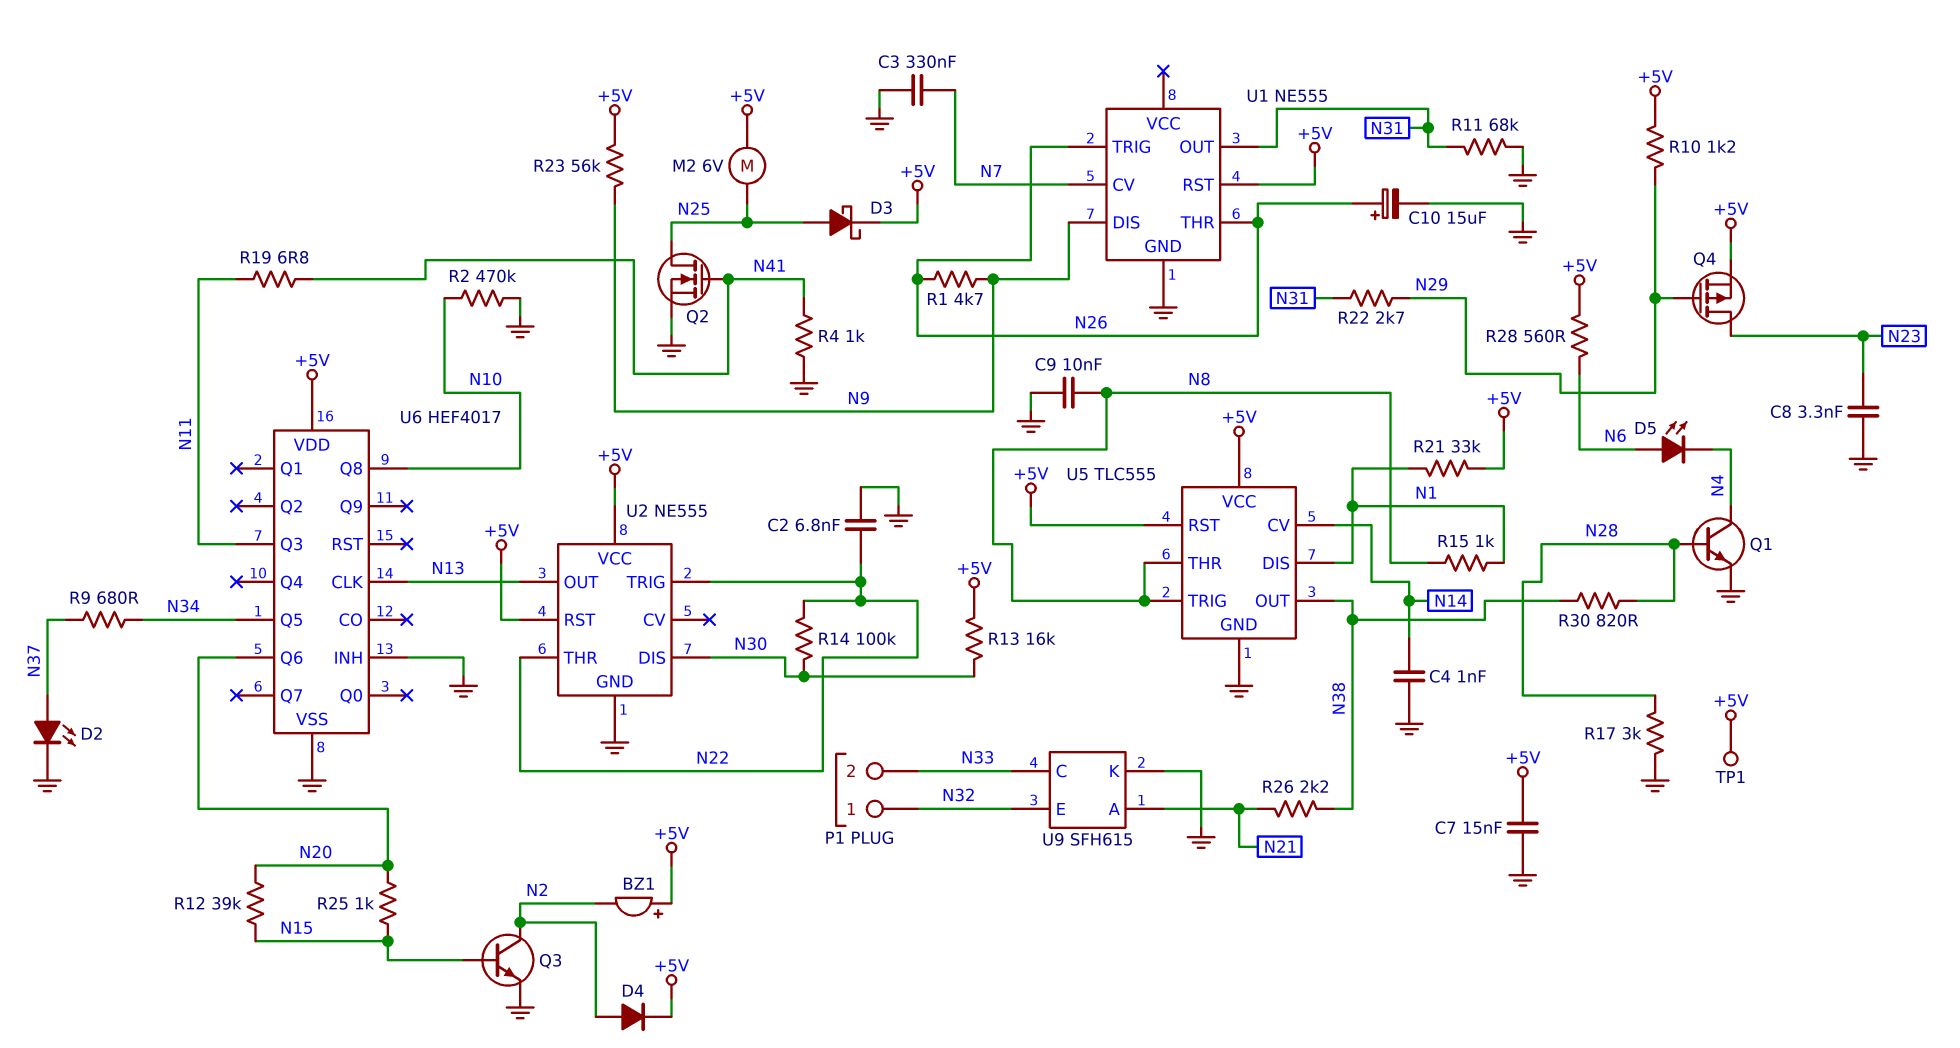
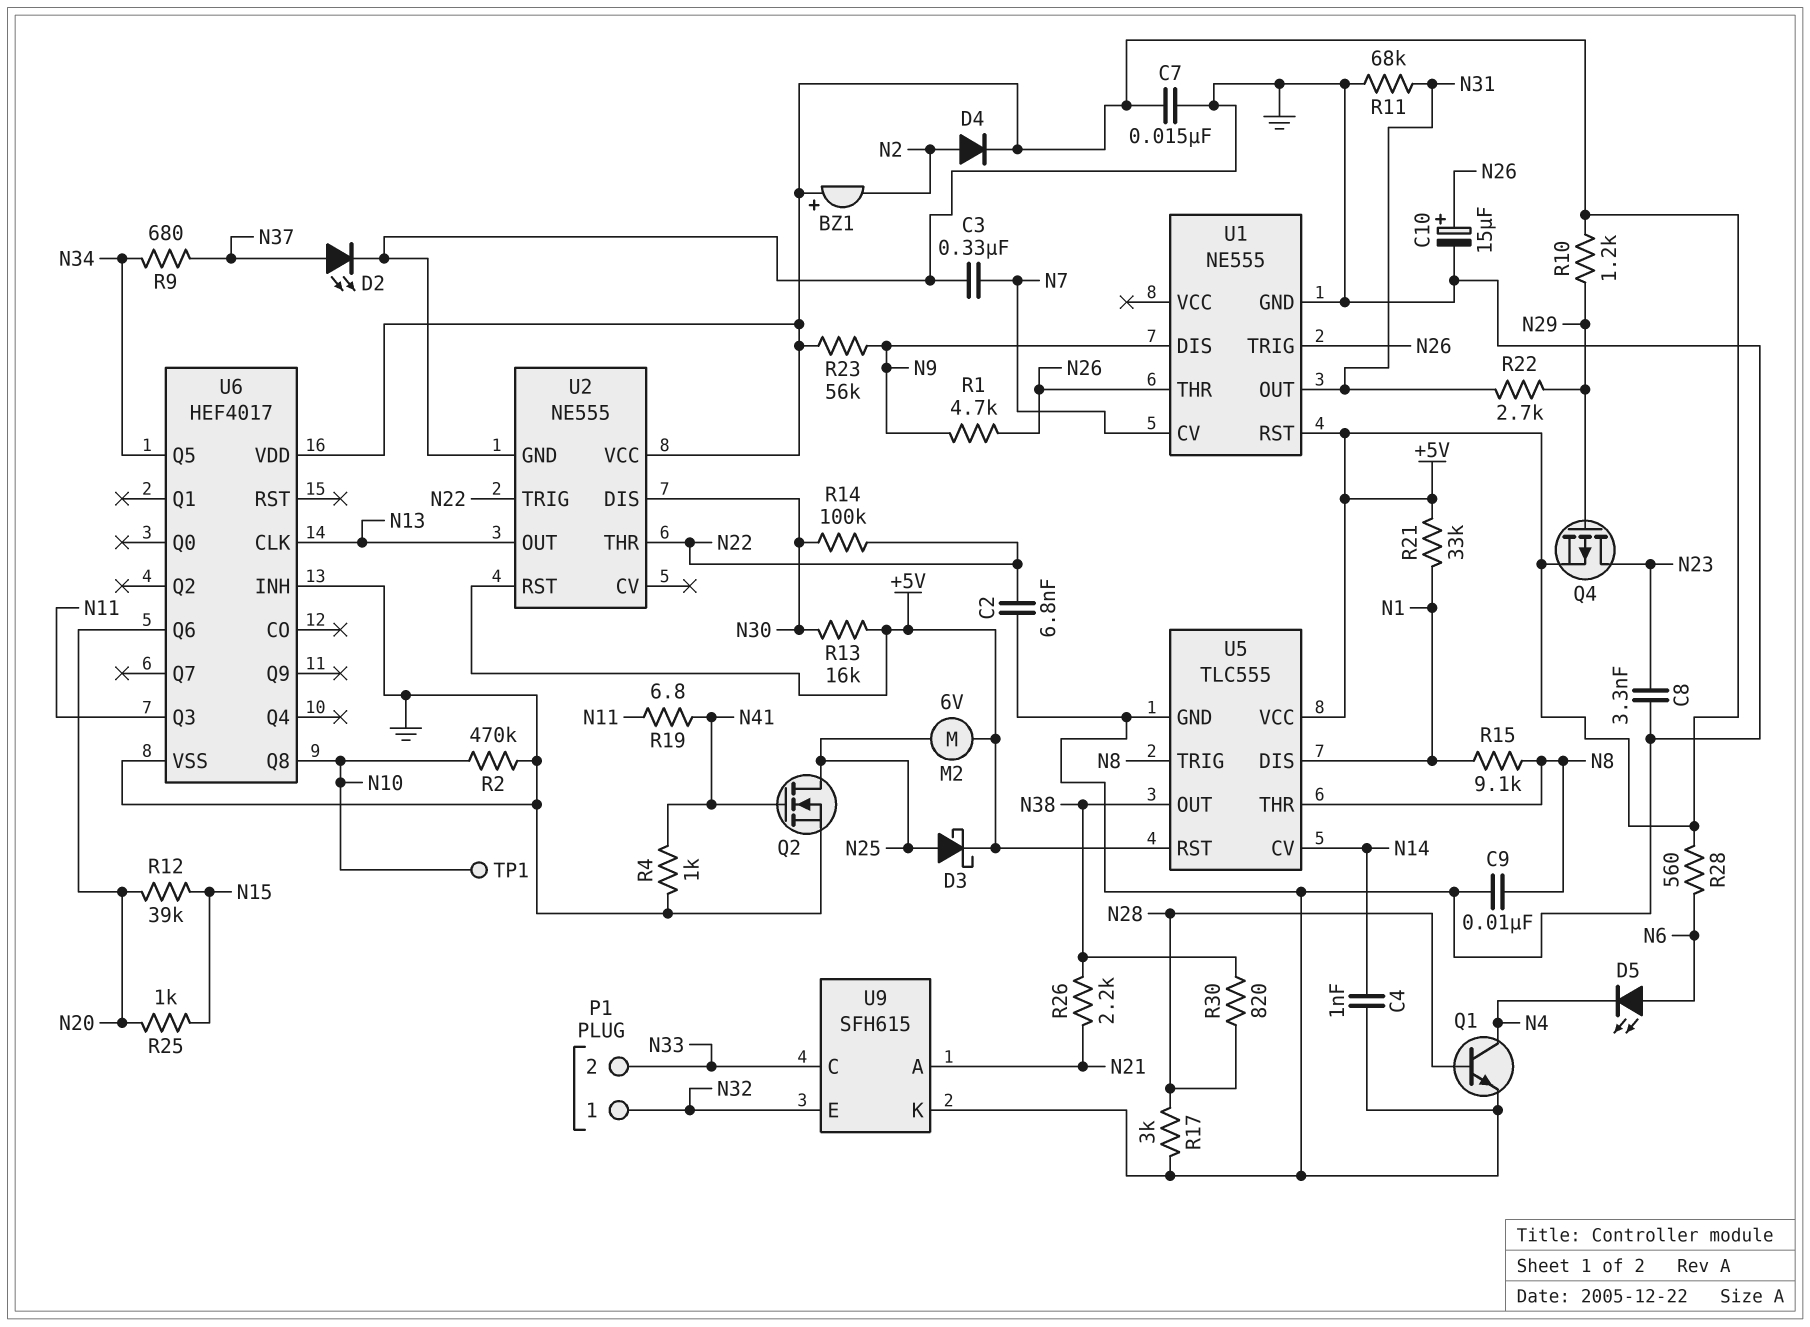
Q3: NPN (B N15, C N2, E GND) -> none
R15: 1k (N1, N8) -> 9.1k (N1, N8)
TP1: test point (+5V) -> test point (N10)

